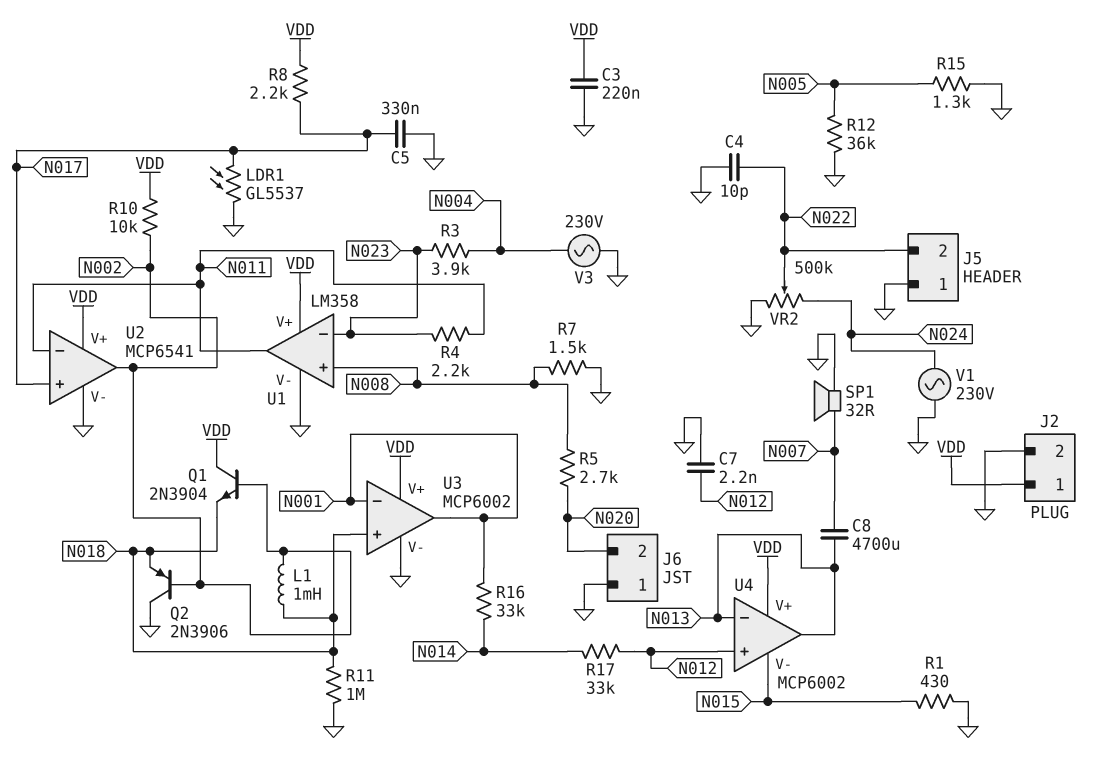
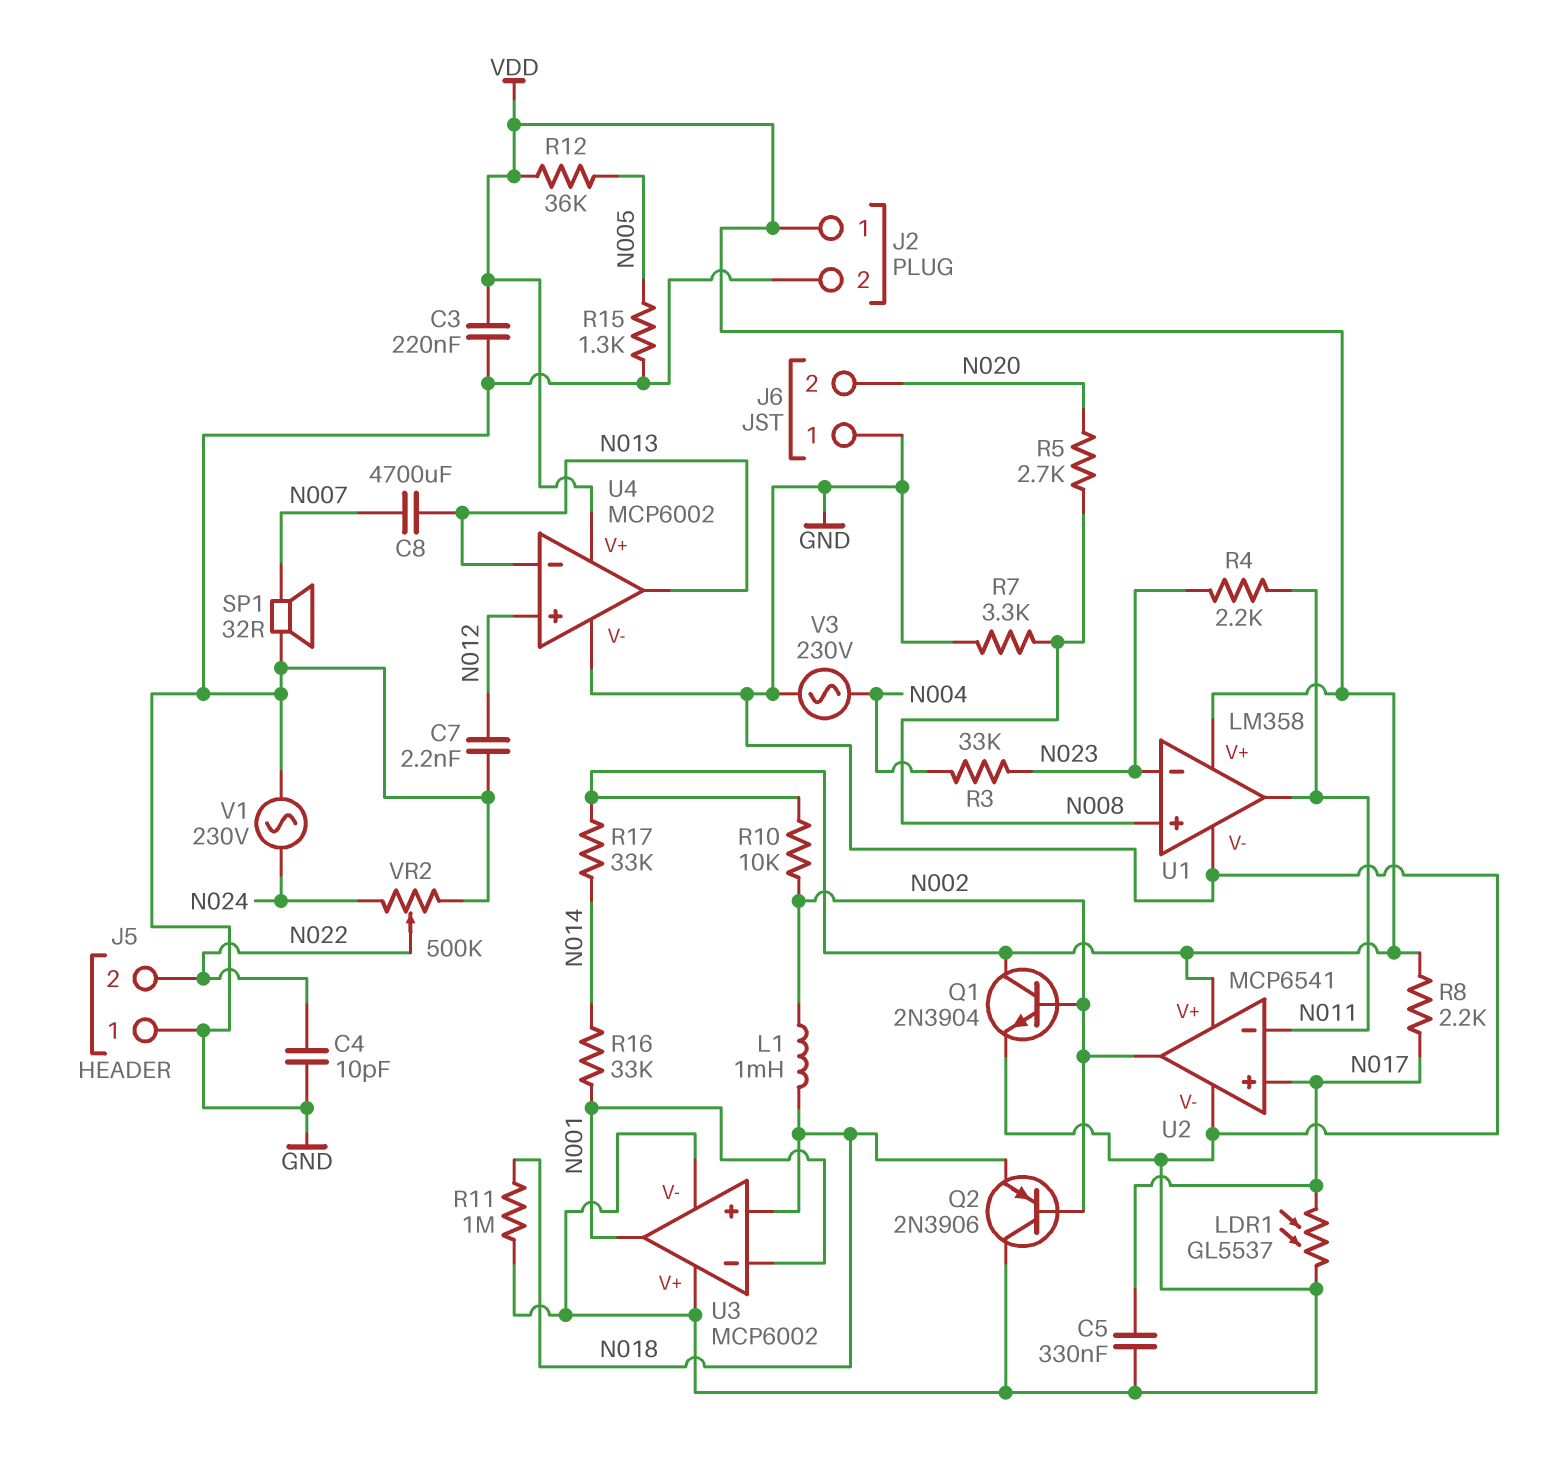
Q1: NPN 2N3904 (B N002, C VDD, E N018) -> NPN 2N3904 (B N002, C VDD, E GND)
R1: 430 (GND, N015) -> none
R3: 3.9k (N004, N023) -> 33k (N004, N023)
R7: 1.5k (GND, N008) -> 3.3k (GND, N008)
R12: 36k (GND, N005) -> 36k (N005, VDD)
R17: 33k (N012, N014) -> 33k (N014, VDD)
U3 pin V+: VDD -> GND
U4 pin V-: N015 -> GND

